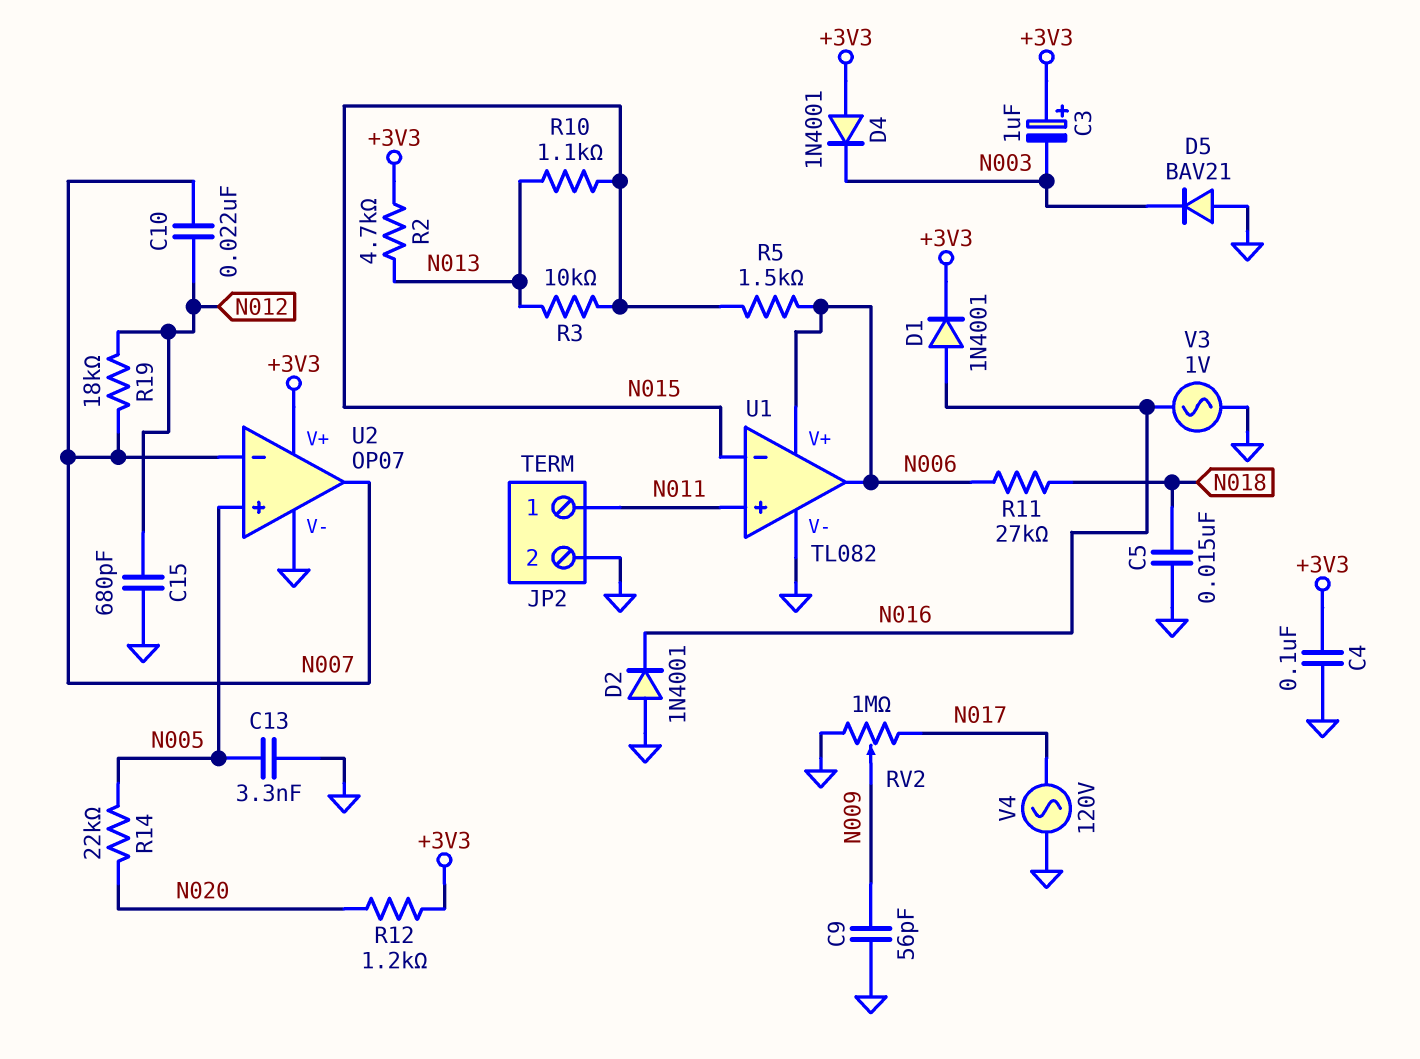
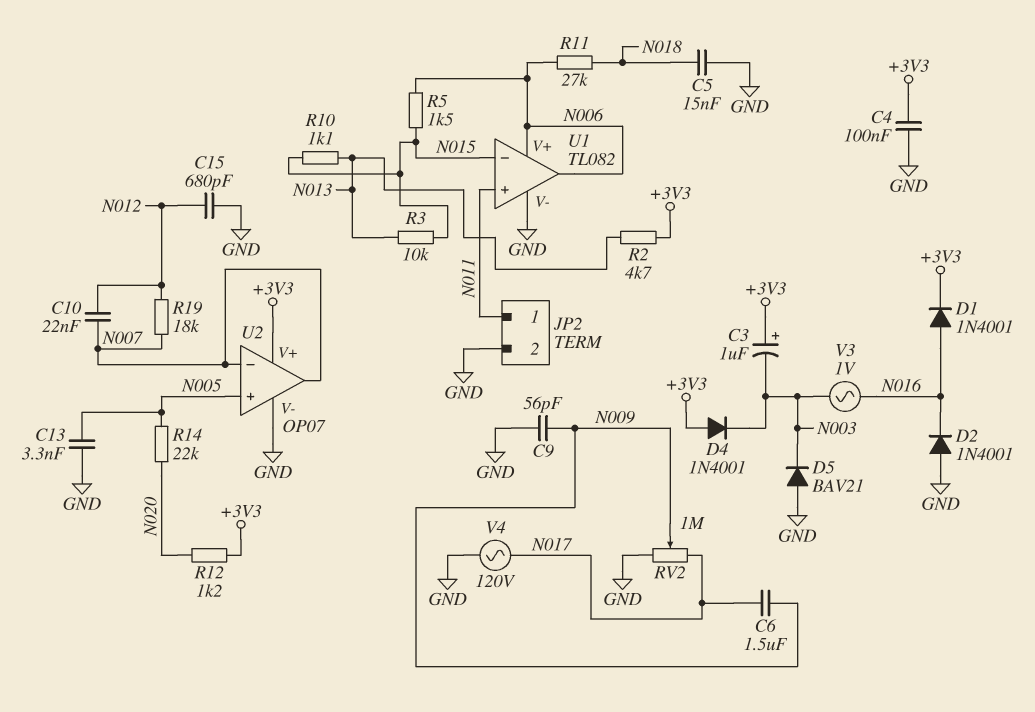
C6: none -> 1.5uF (N009, N017)
V3: AC 1V (GND, N016) -> AC 1V (N003, N016)

